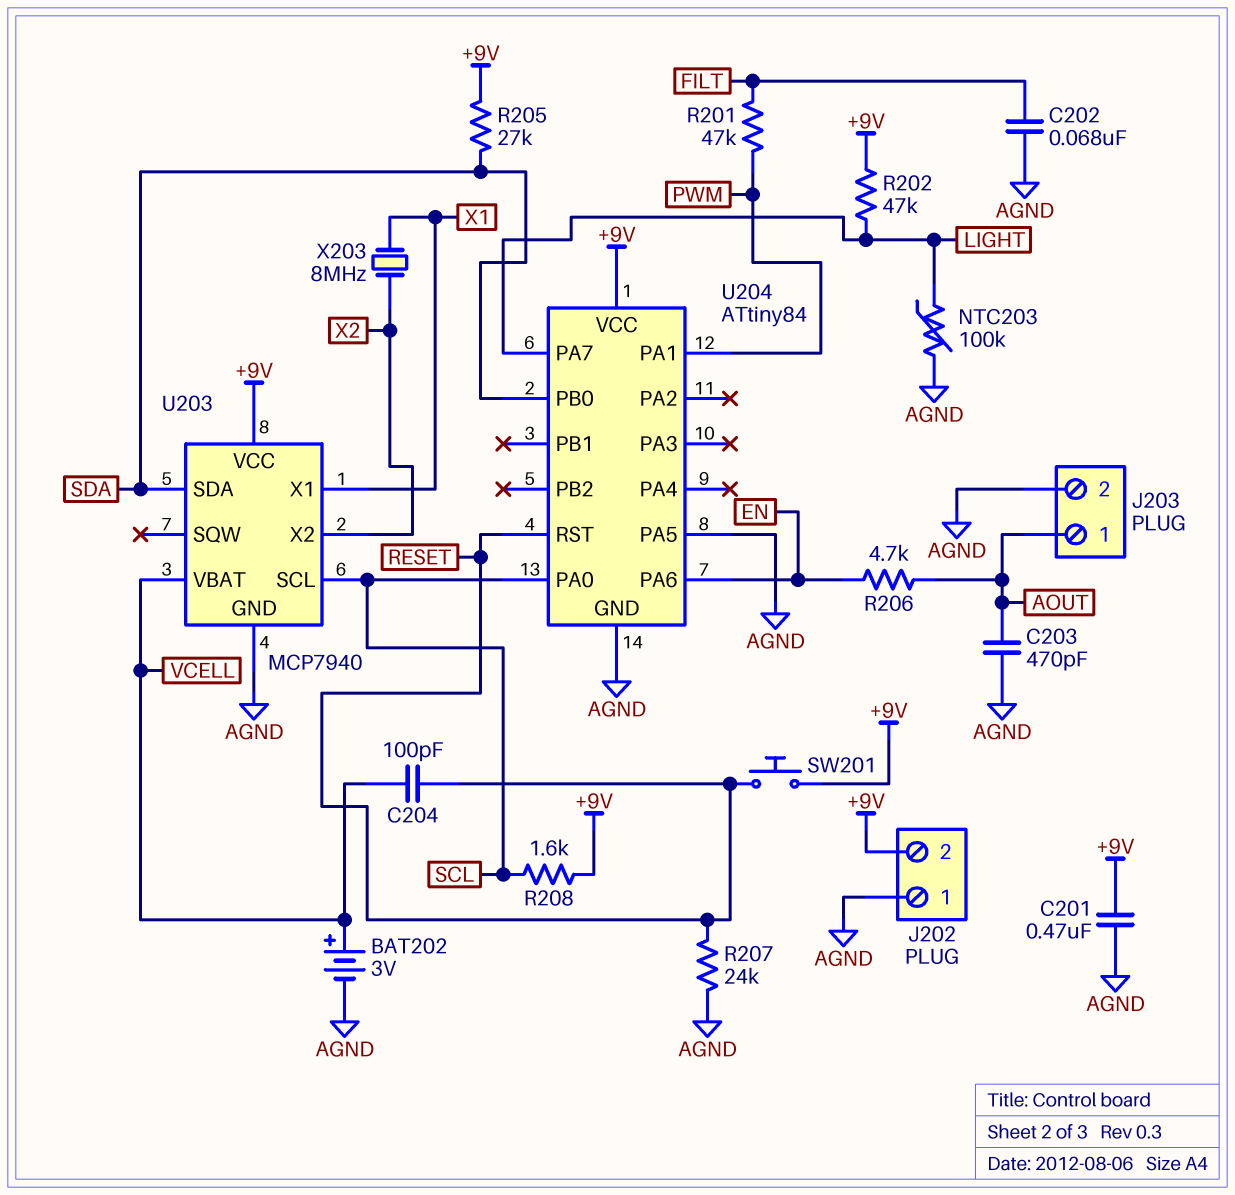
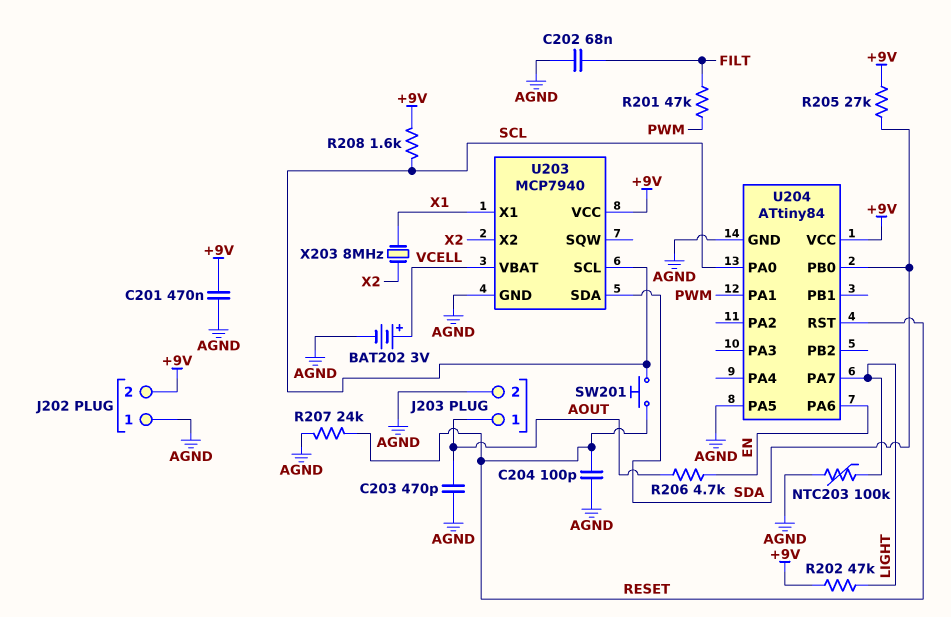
C204: 100pF (RESET, VCELL) -> 100pF (AGND, RESET)
SW201: button (+9V, RESET) -> button (RESET, SCL)

